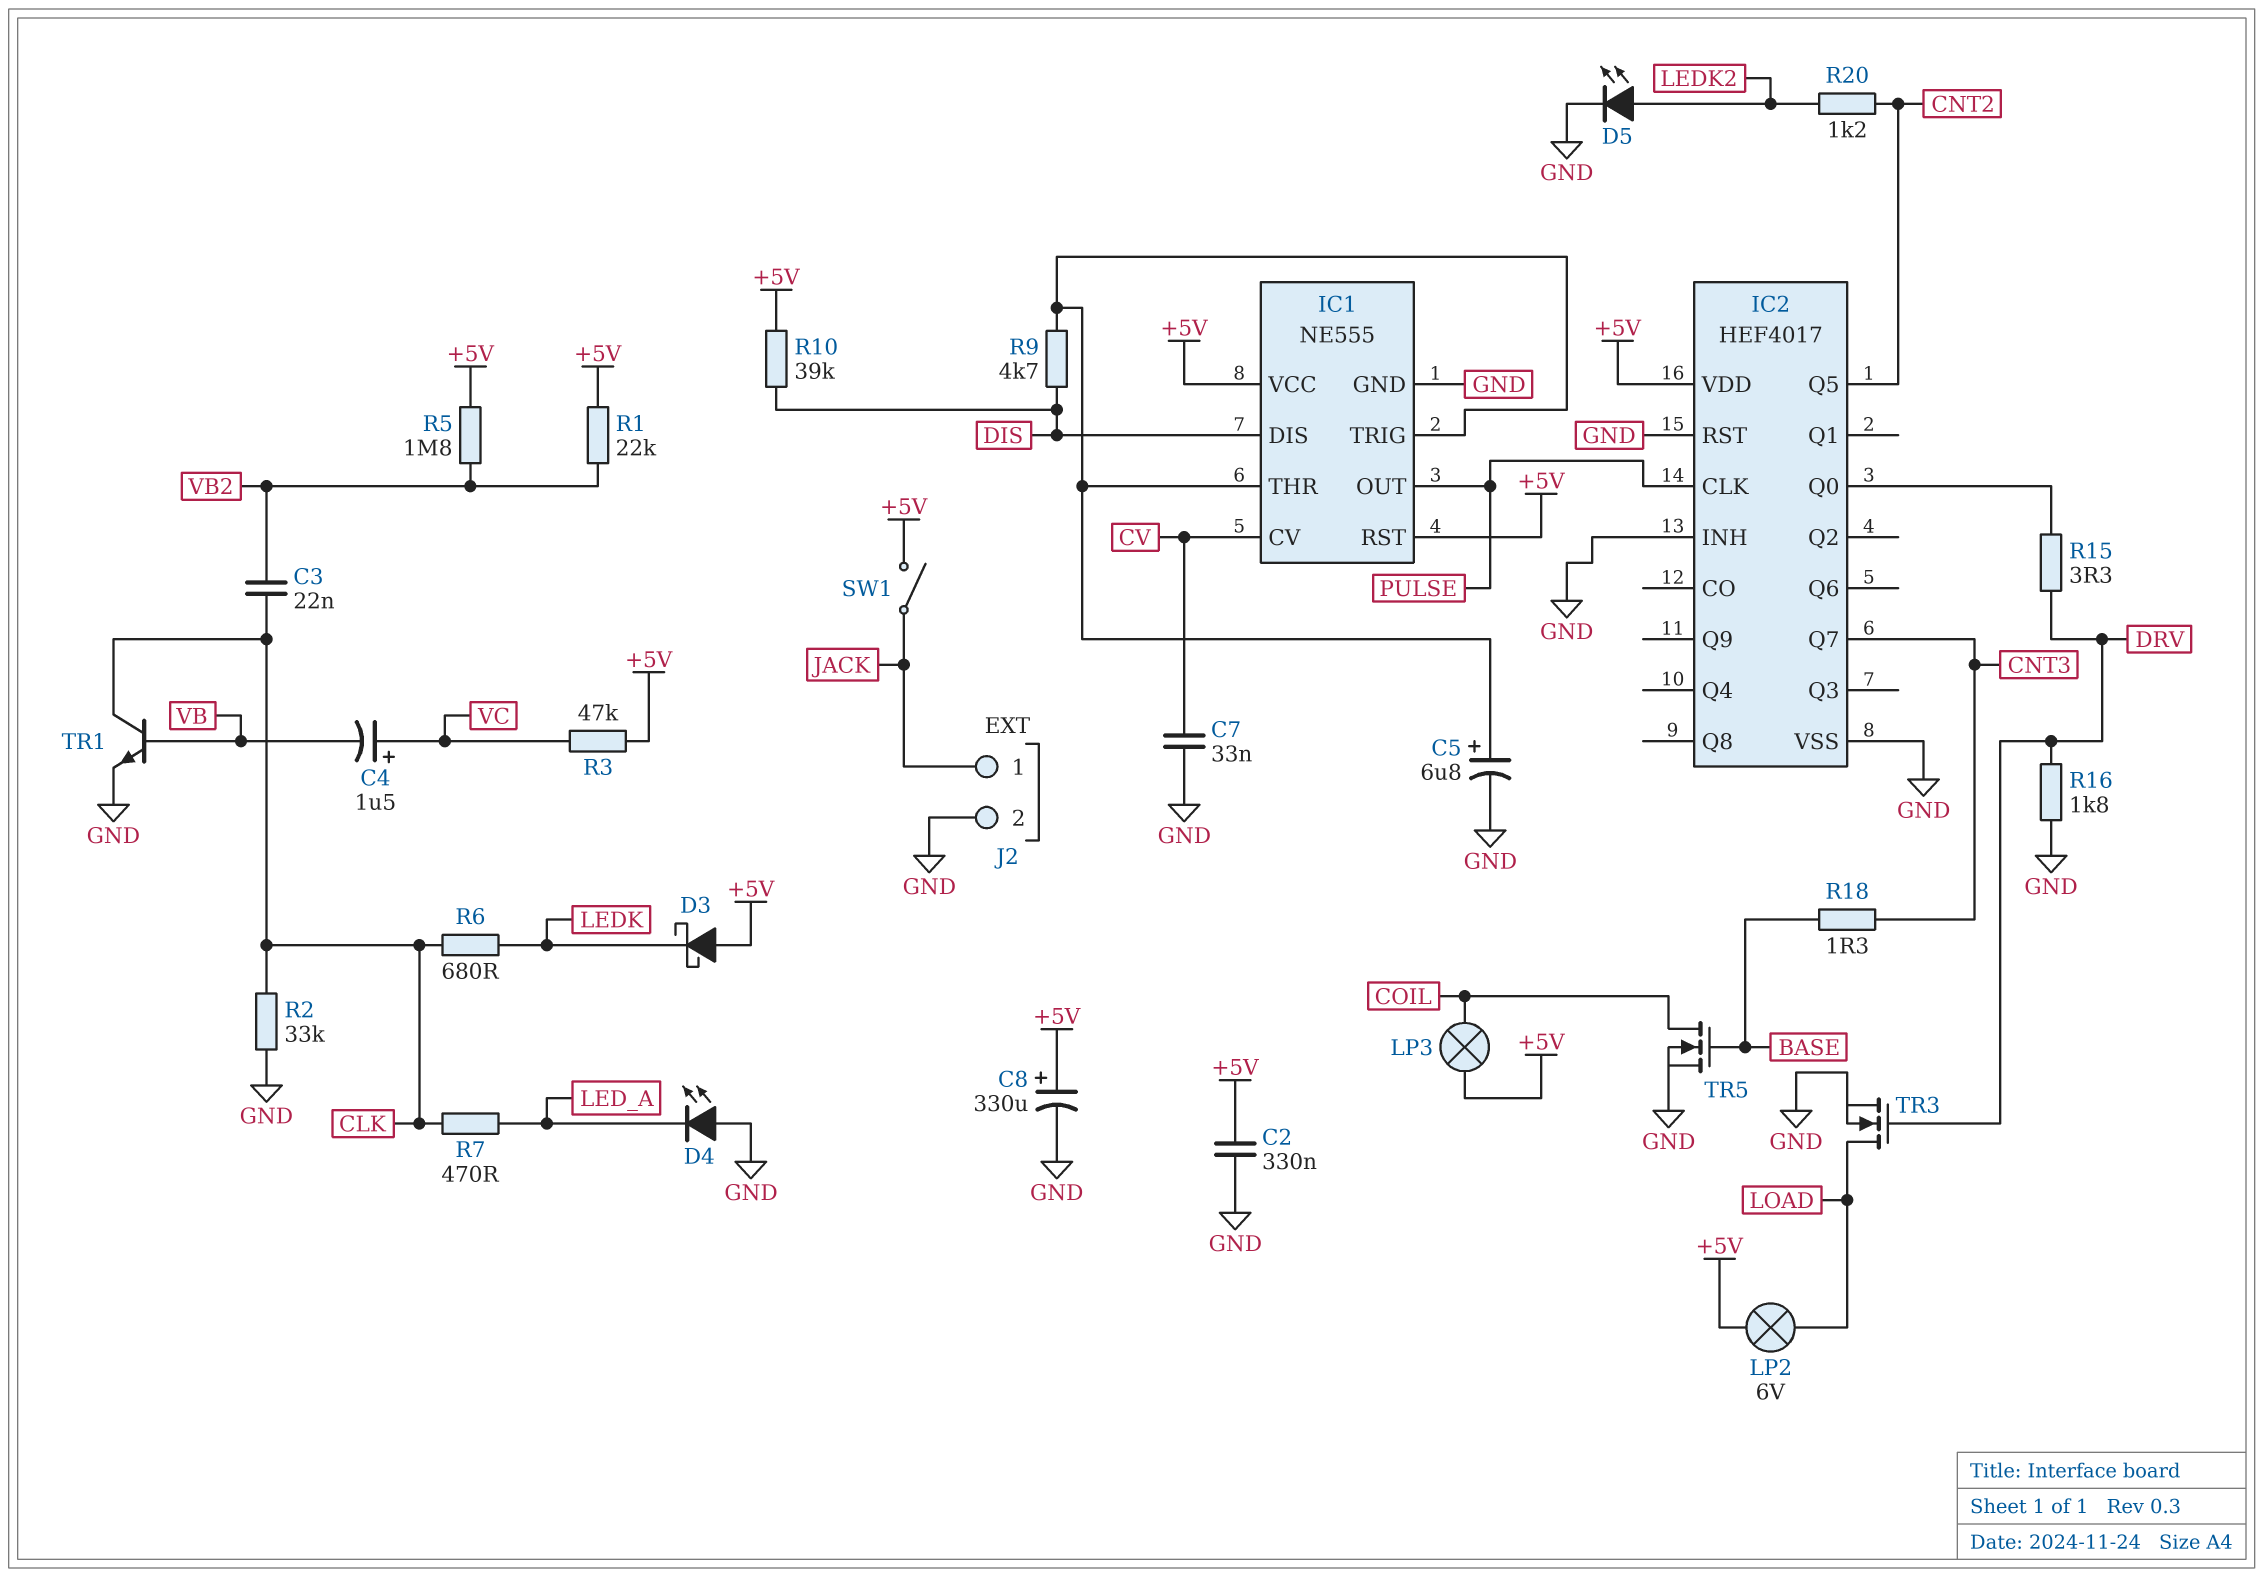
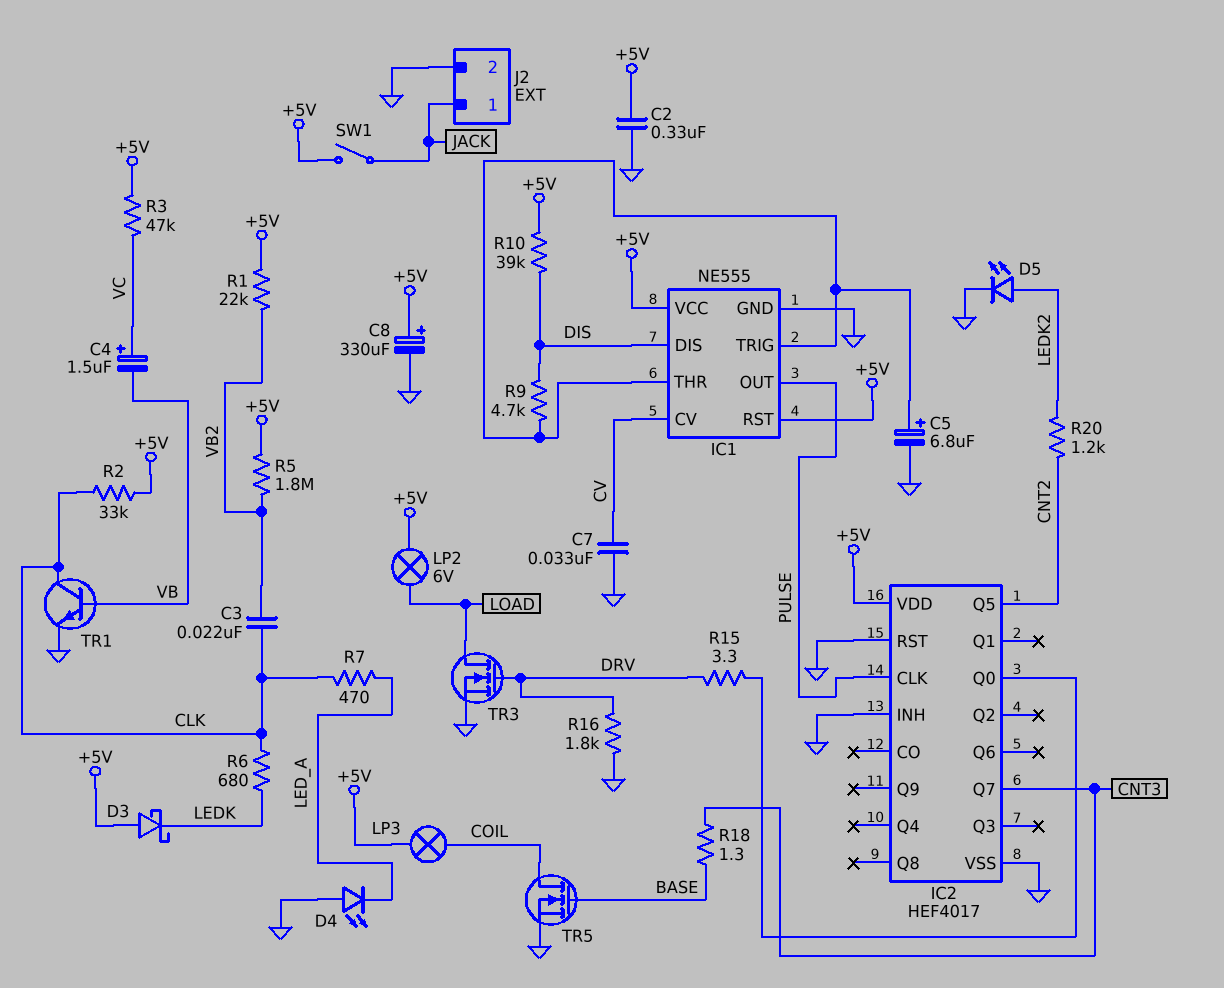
R2: 33k (CLK, GND) -> 33k (+5V, CLK)

